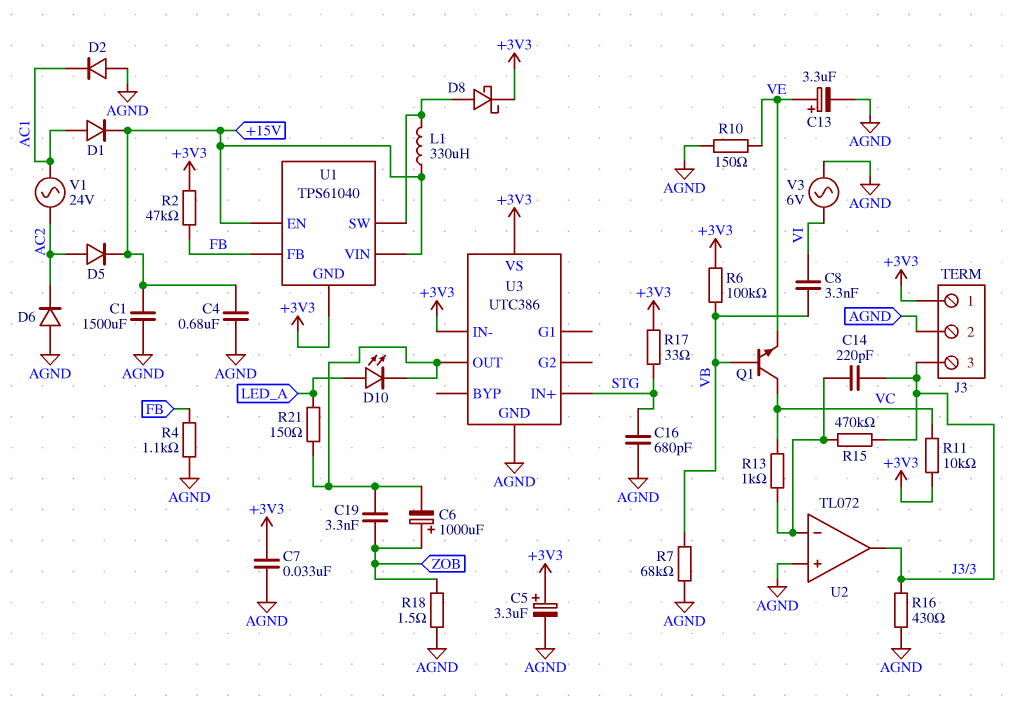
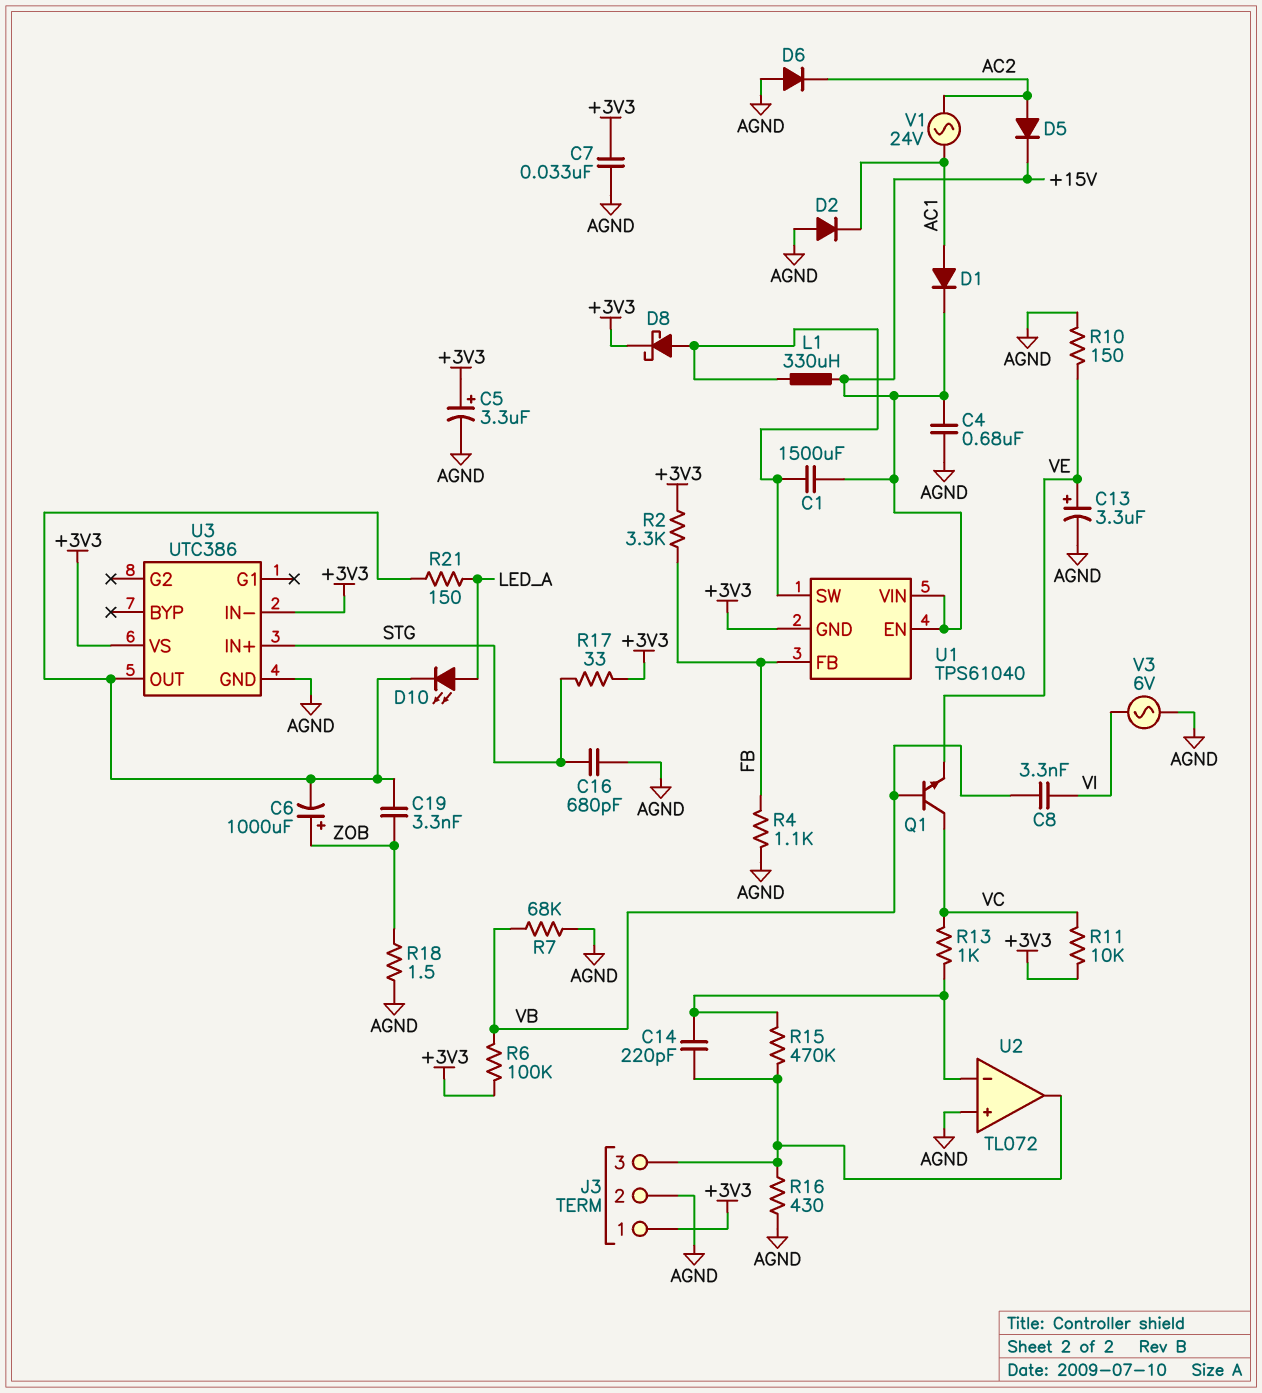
C1: 1500uF (+15V, AGND) -> 1500uF (+15V, U1/SW)
R2: 47k (+3V3, FB) -> 3.3k (+3V3, FB)

